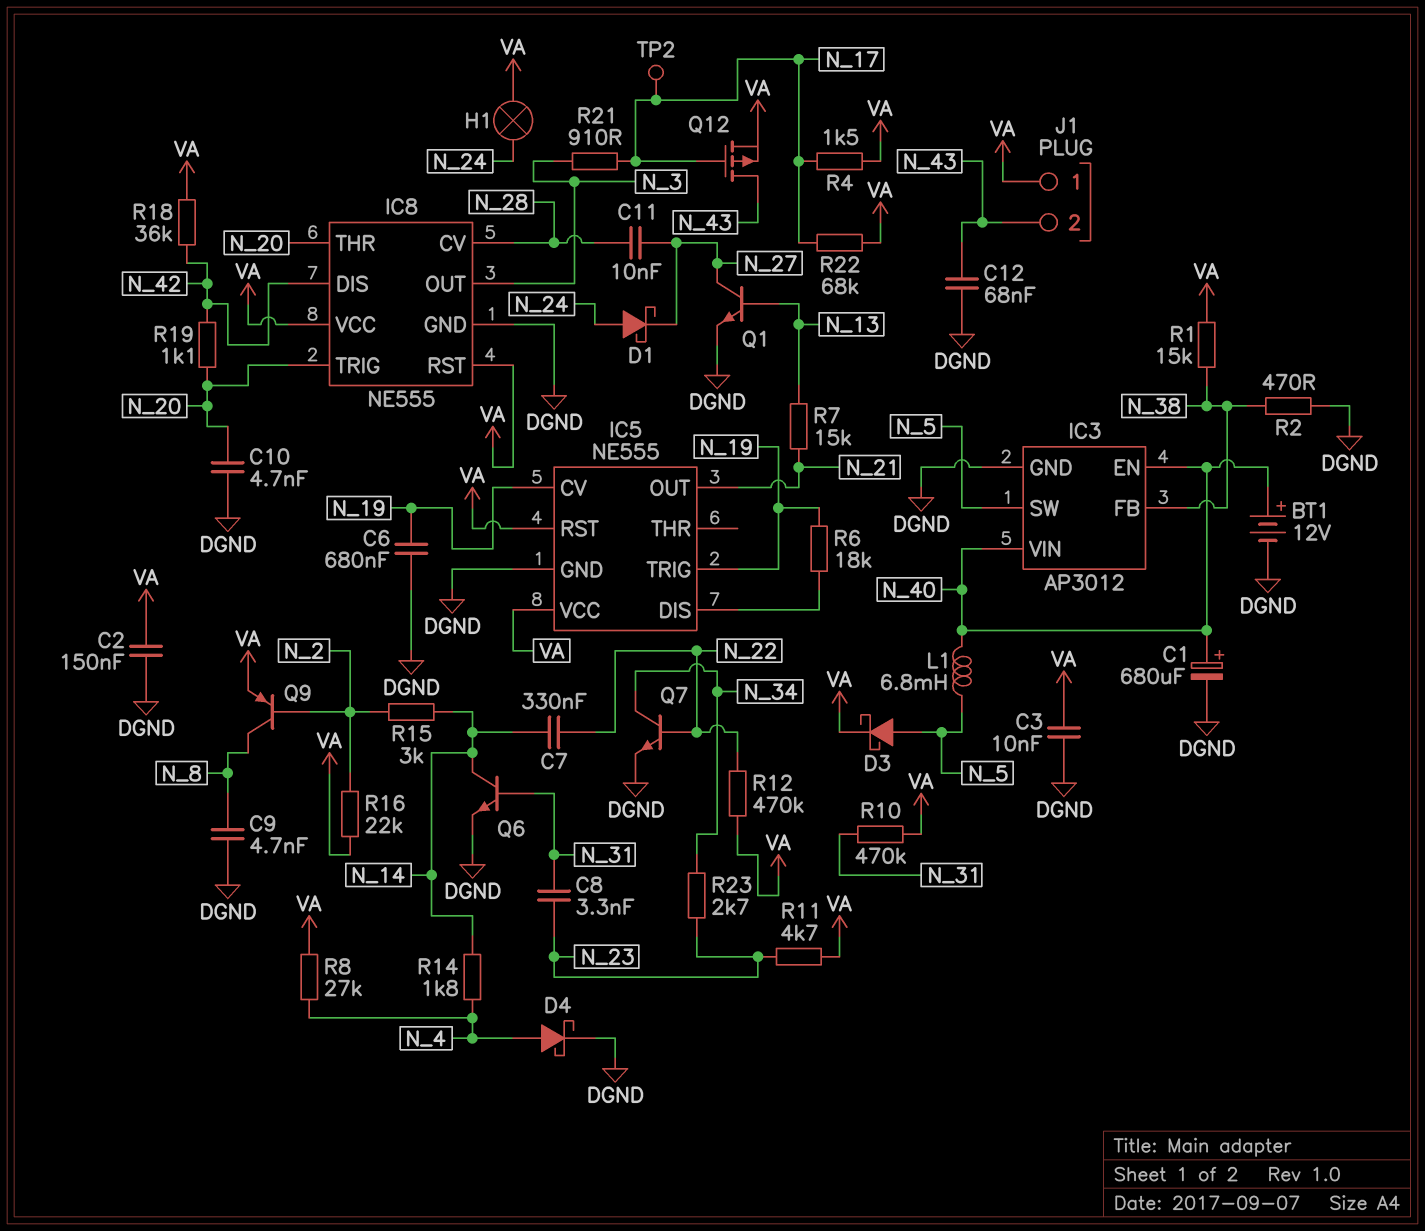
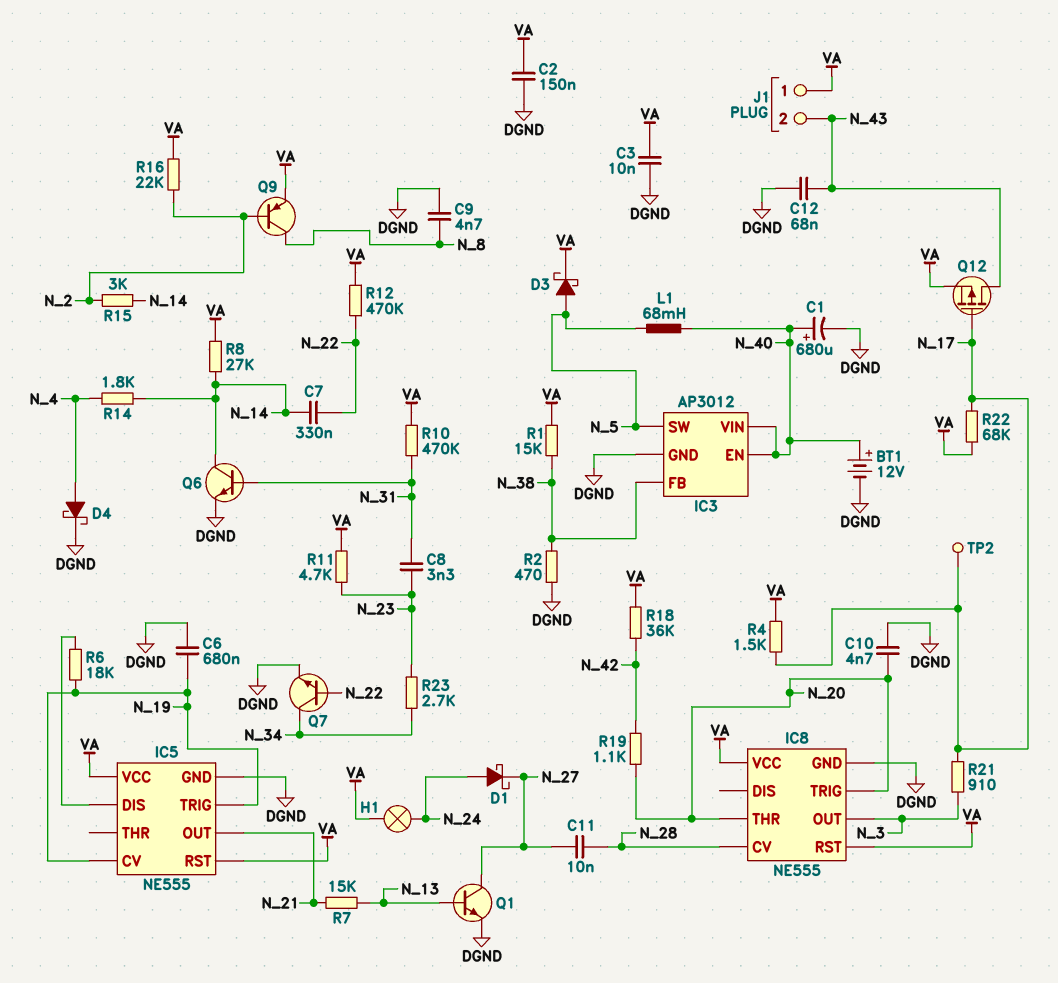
IC8 pin DIS: N_42 -> none
L1: 6.8mH (N_5, N_40) -> 68mH (N_5, N_40)
R8: 27k (N_4, VA) -> 27k (N_14, VA)

